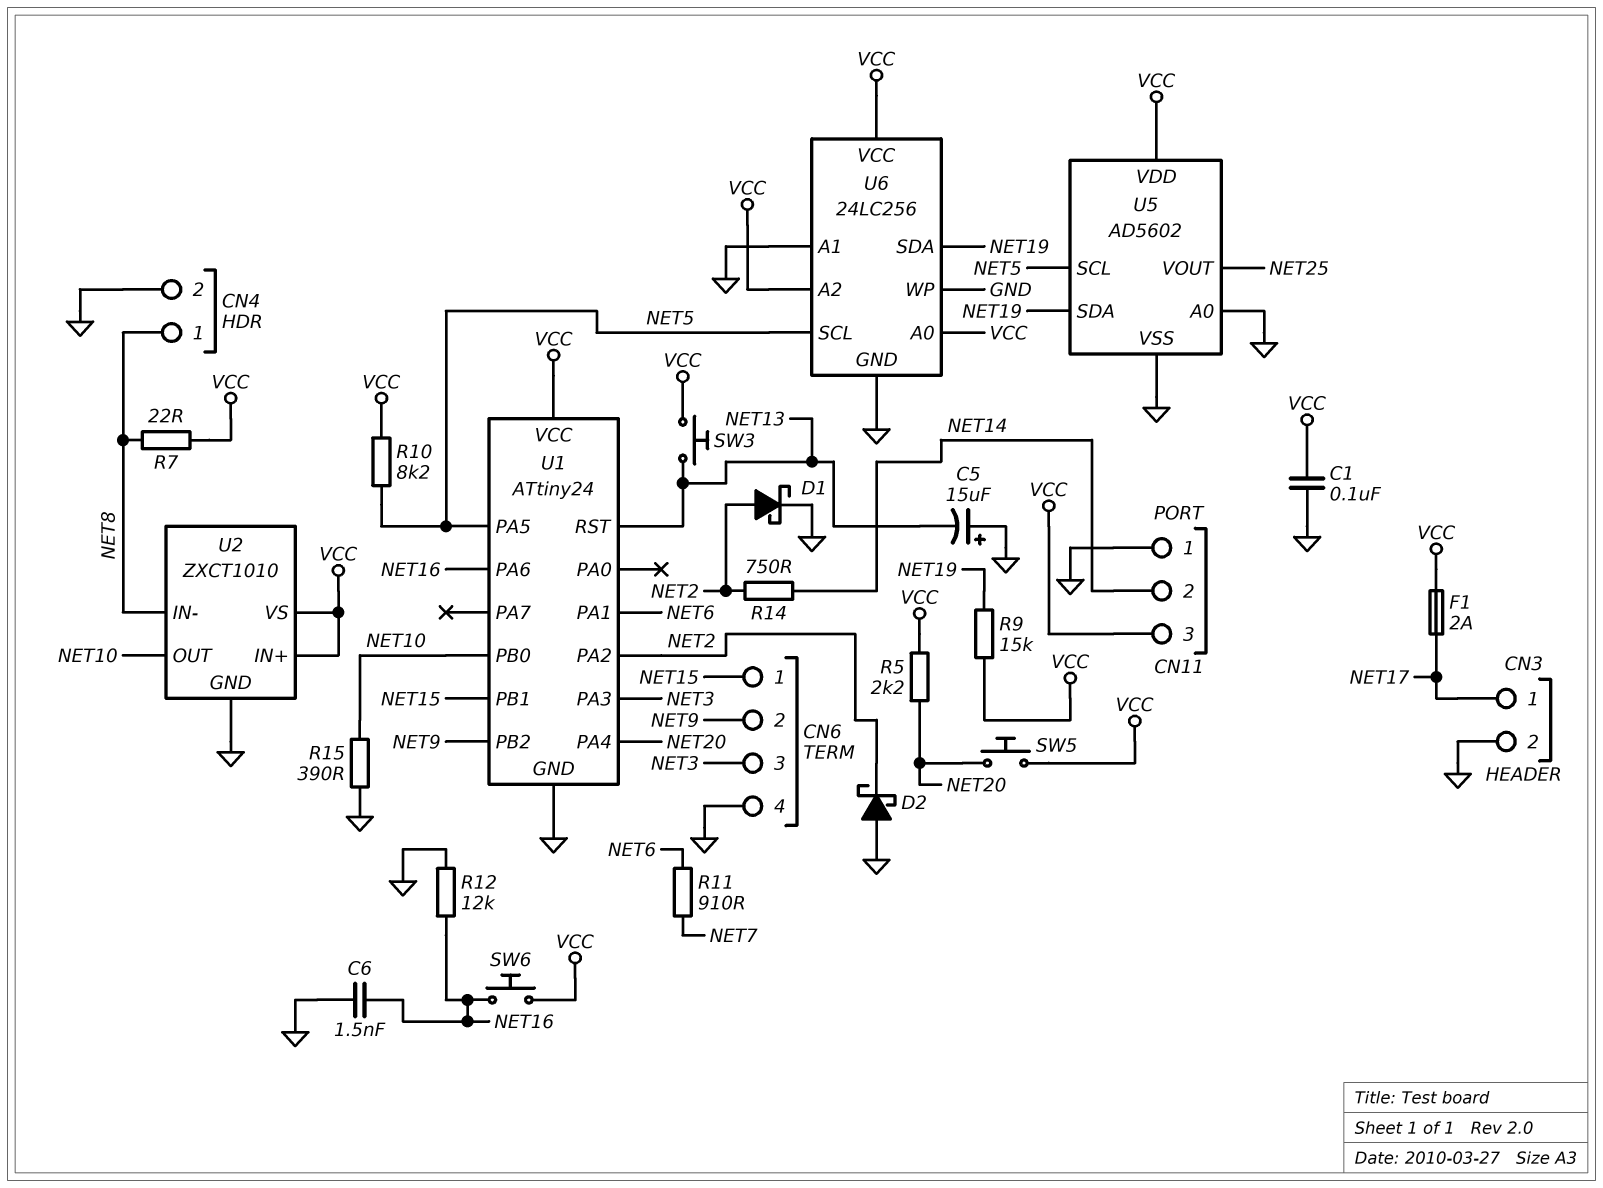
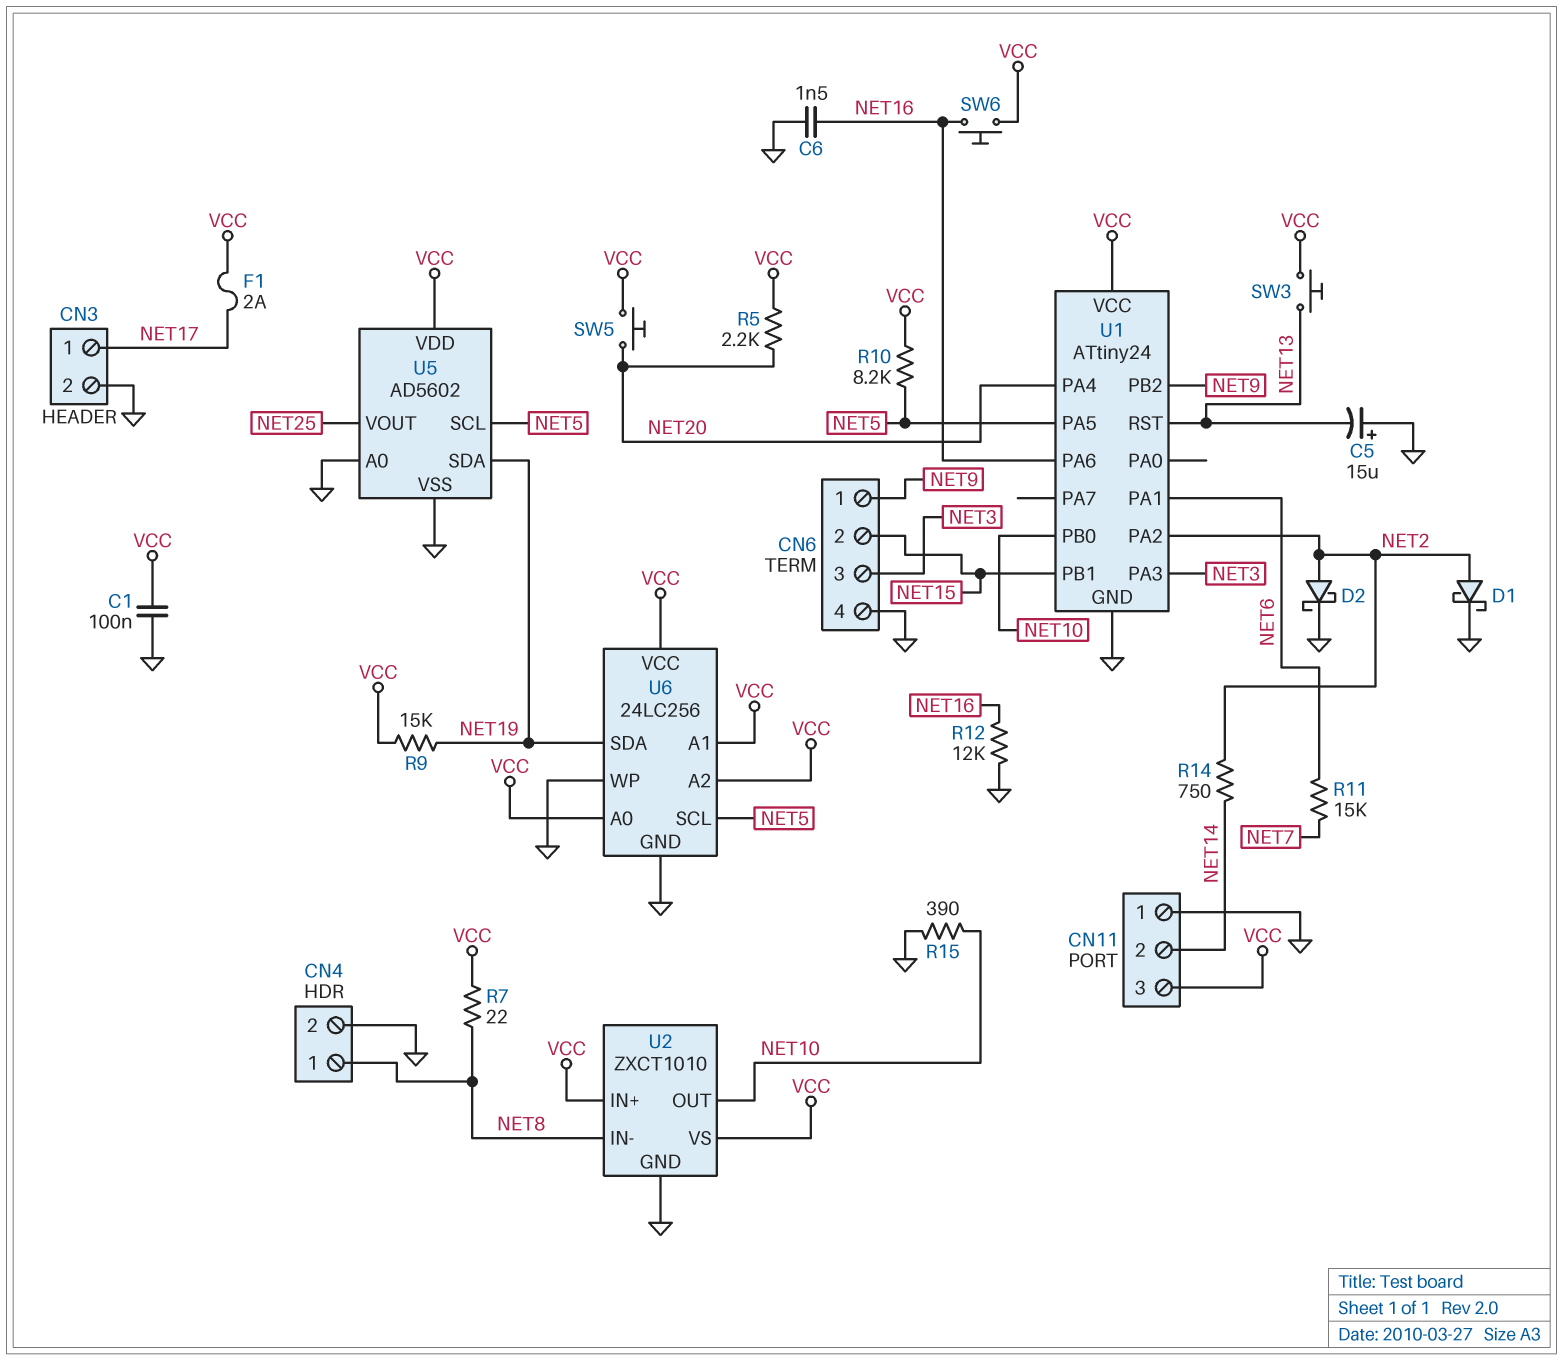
CN6 pin 1: NET15 -> NET9
CN6 pin 2: NET9 -> NET15
D2: schottky (A GND, K NET2) -> schottky (A NET2, K GND)
R11: 910 (NET6, NET7) -> 15k (NET6, NET7)
U6 pin A1: GND -> VCC

